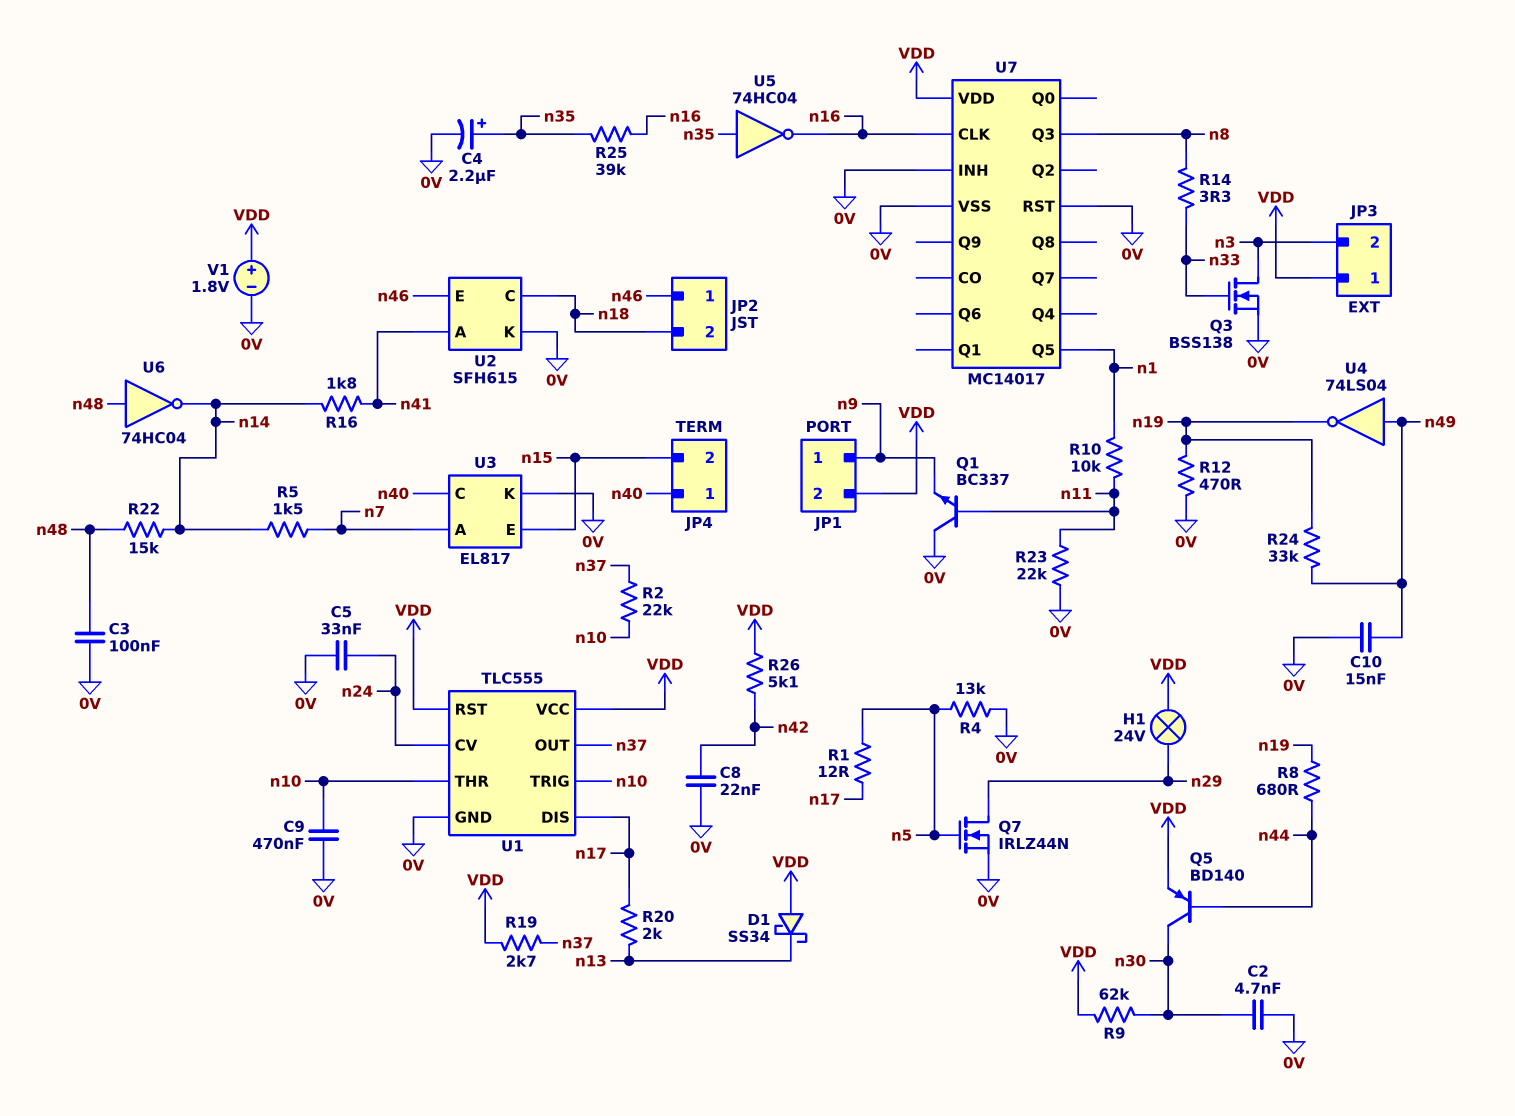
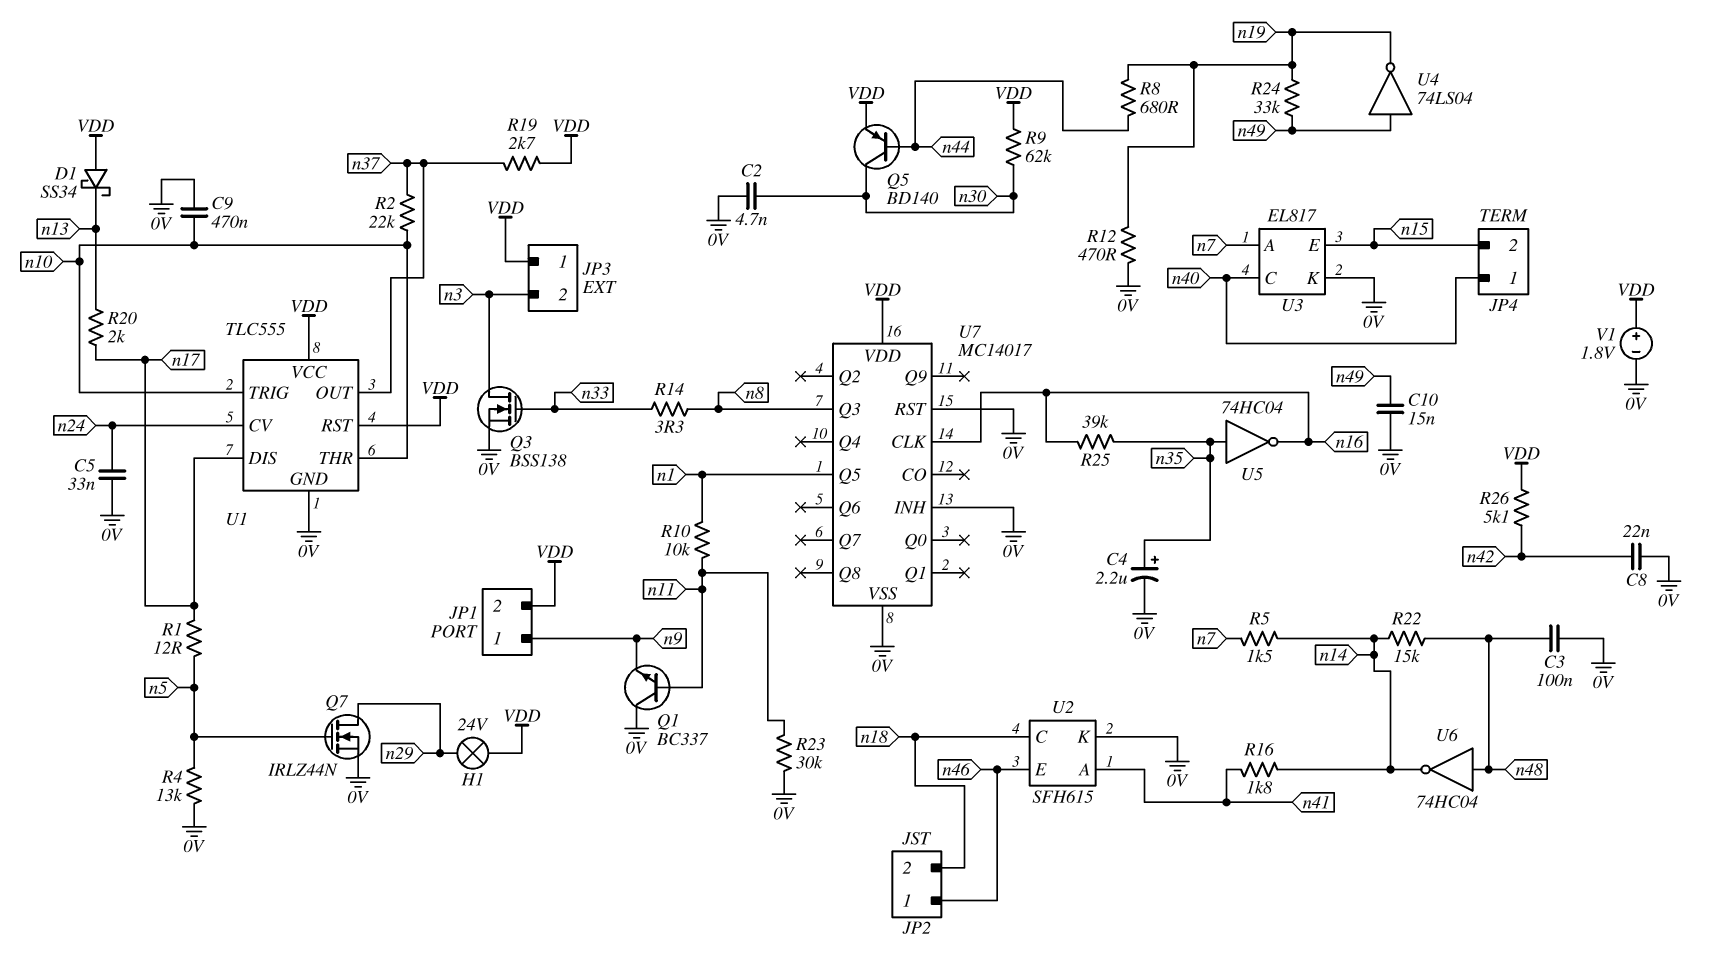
R23: 22k (0V, n11) -> 30k (0V, n11)

